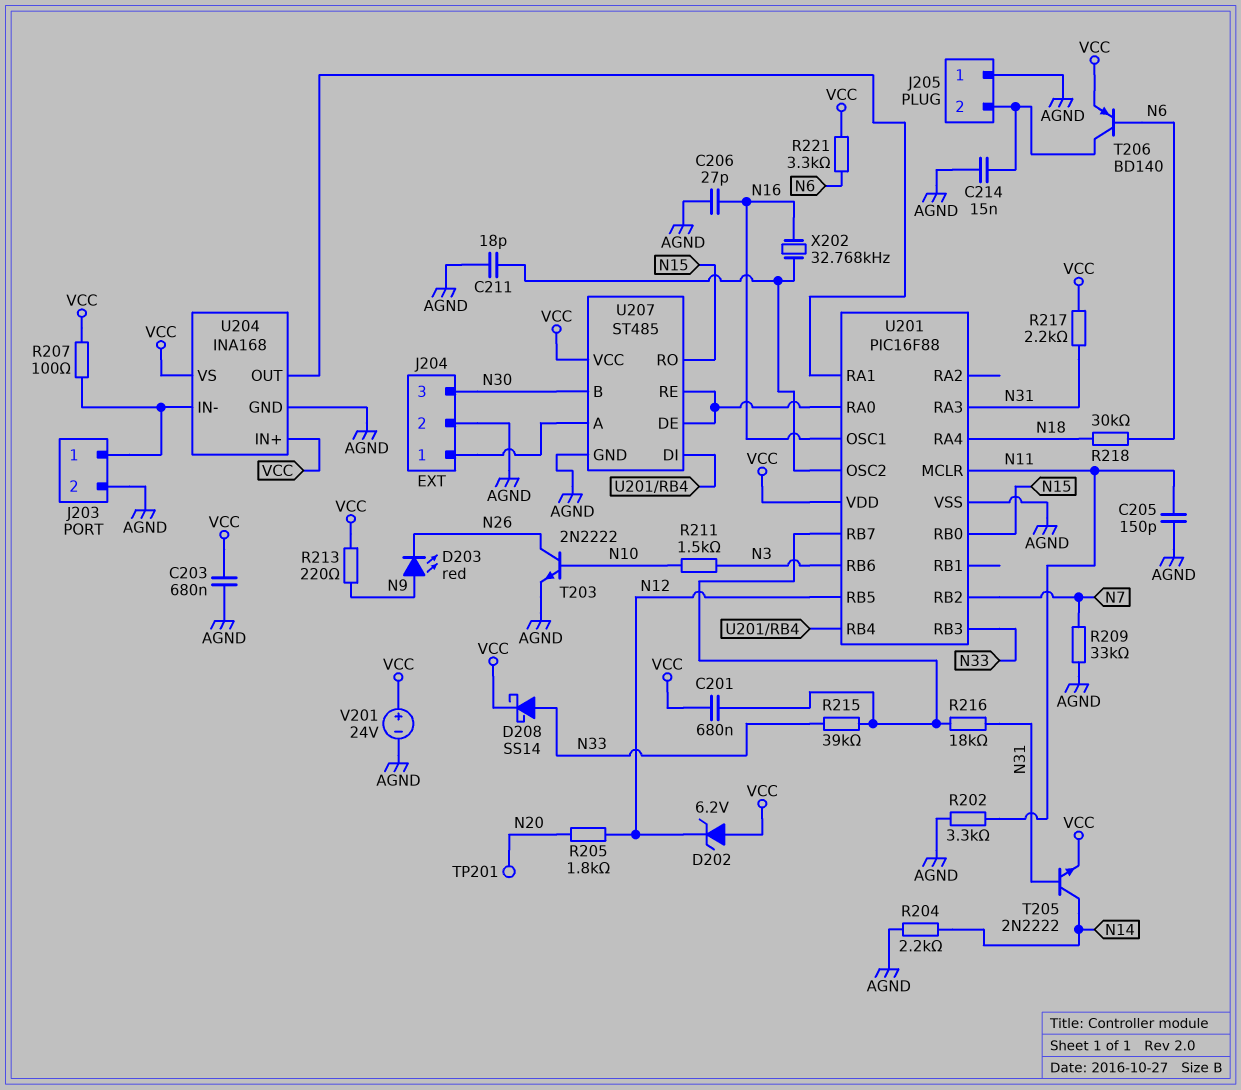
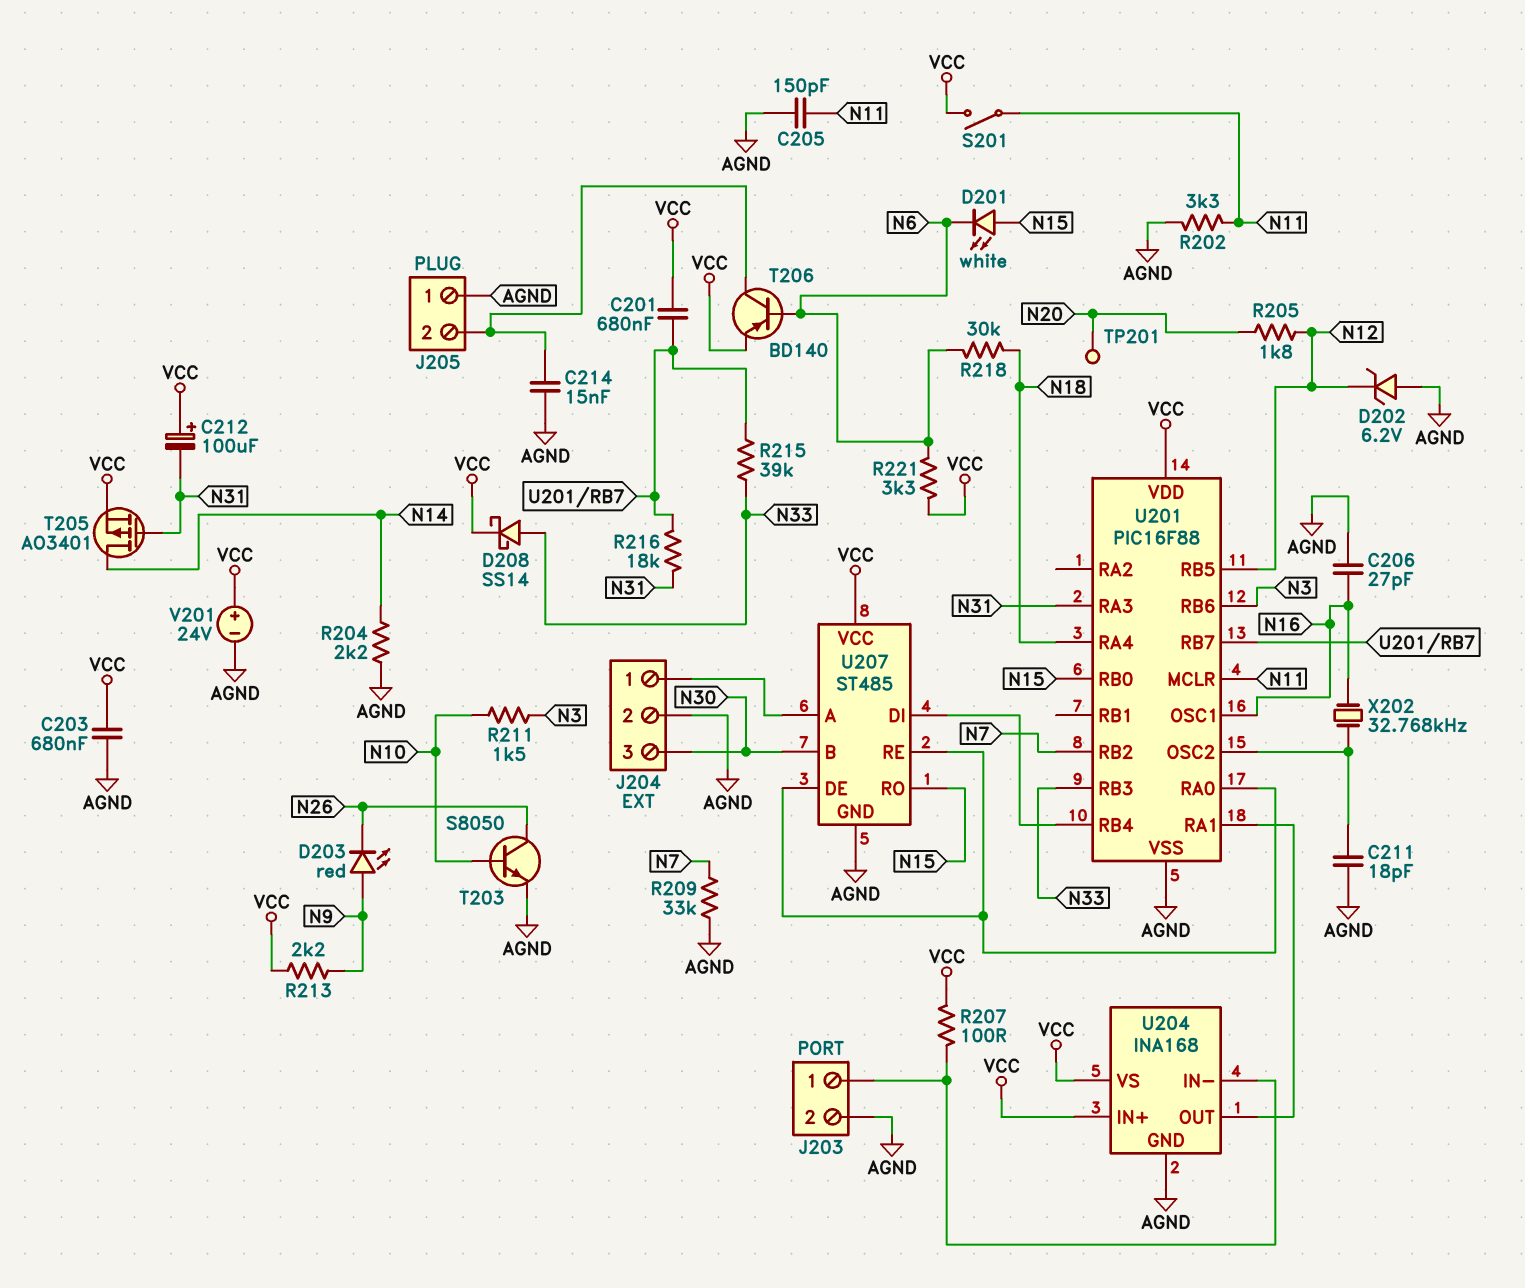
C212: none -> 100uF (plus VCC, minus N31)
D201: none -> LED white (A N15, K N6)
D202: zener 6.2V (A VCC, K N12) -> zener 6.2V (A AGND, K N12)
R213: 220 (N9, VCC) -> 2.2k (N9, VCC)
R217: 2.2k (N31, VCC) -> none
S201: none -> switch (N11, VCC)
T203: NPN 2N2222 (B N10, C N26, E AGND) -> NPN S8050 (B N10, C N26, E AGND)
T205: NPN 2N2222 (B N31, C N14, E VCC) -> PMOS AO3401 (G N31, D N14, S VCC)

